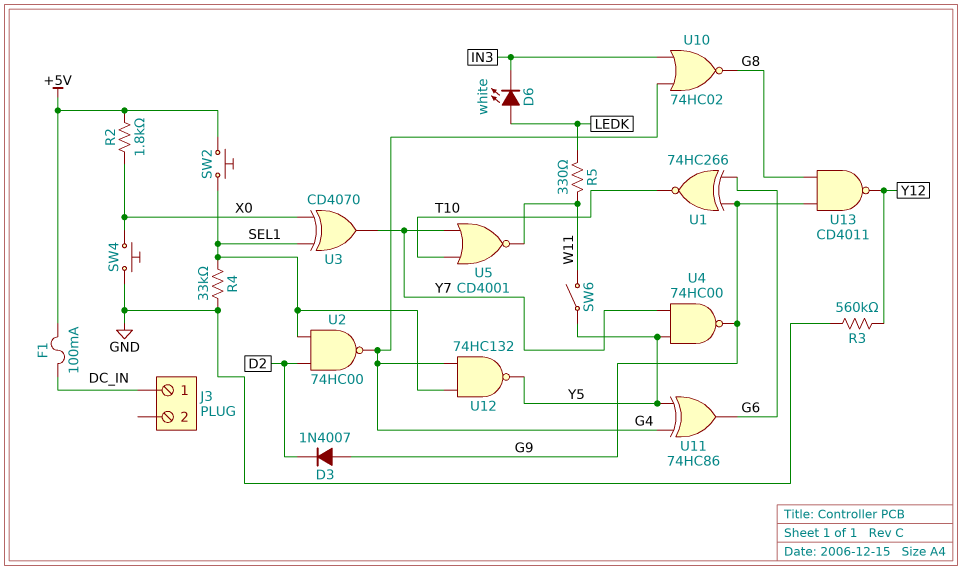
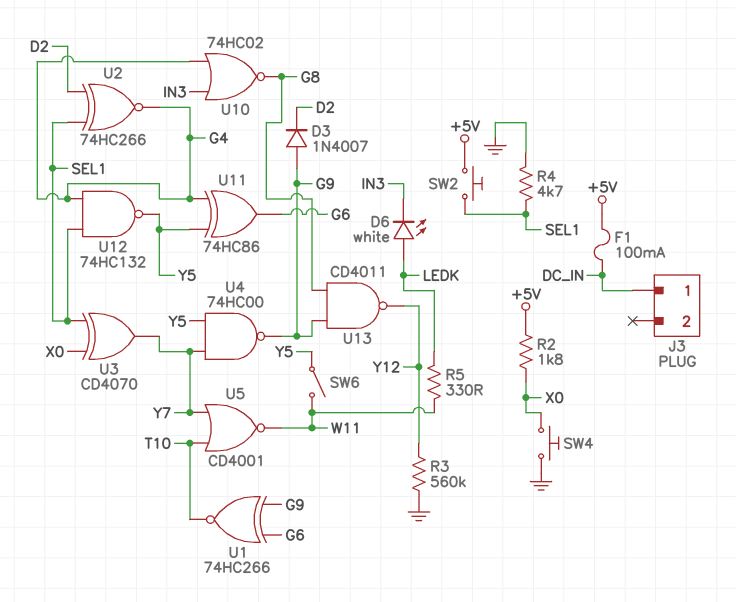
R4: 33k (GND, SEL1) -> 4.7k (GND, SEL1)
U2: NAND 74HC00 (in D2, in SEL1, out G4) -> XNOR 74HC266 (in D2, in SEL1, out G4)

